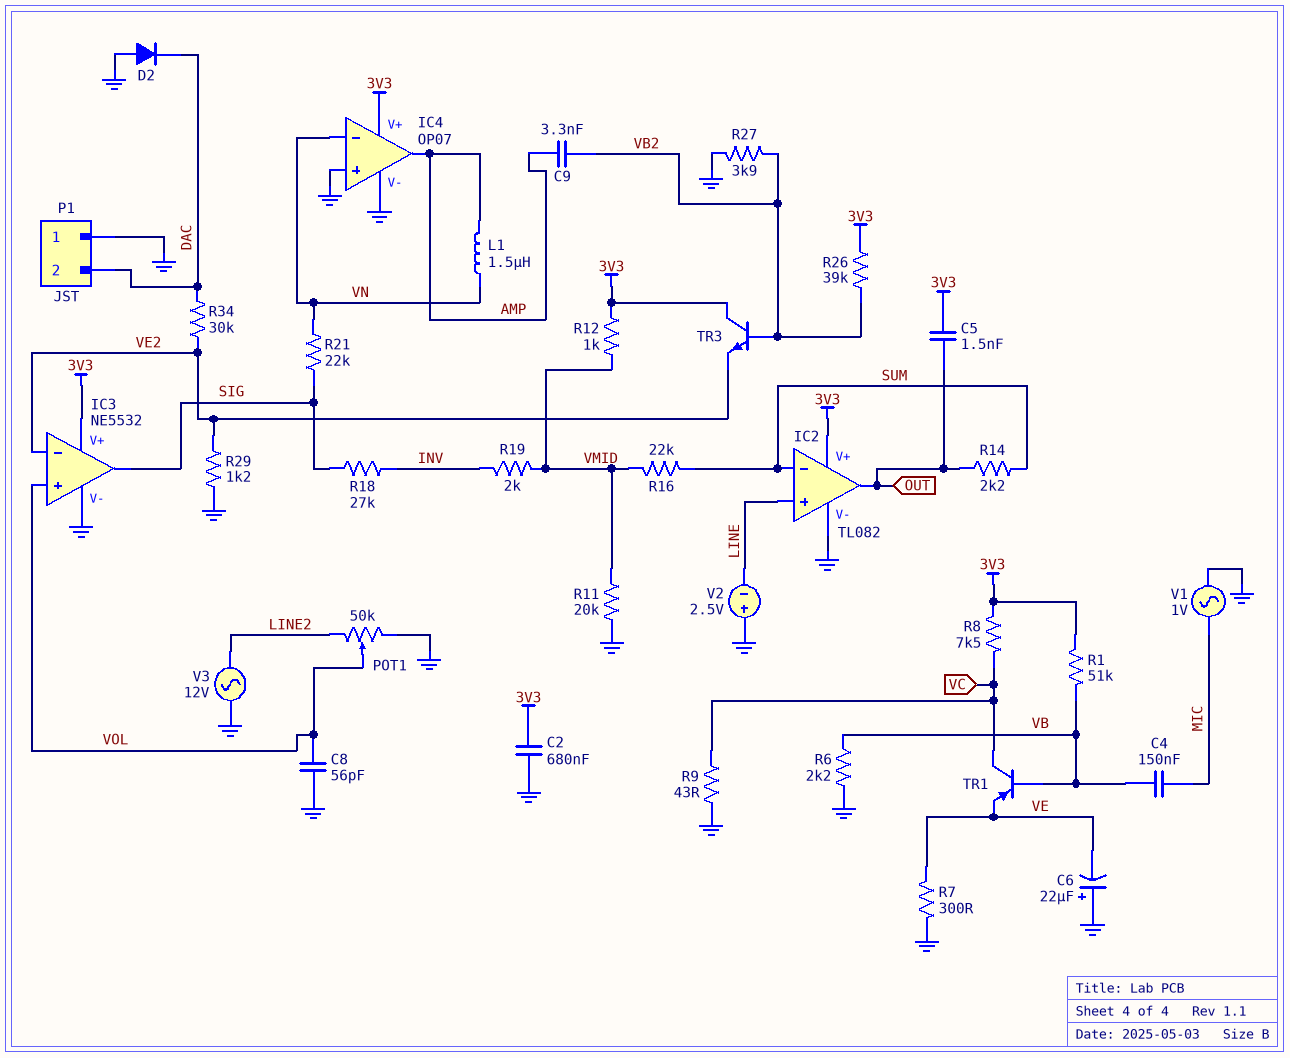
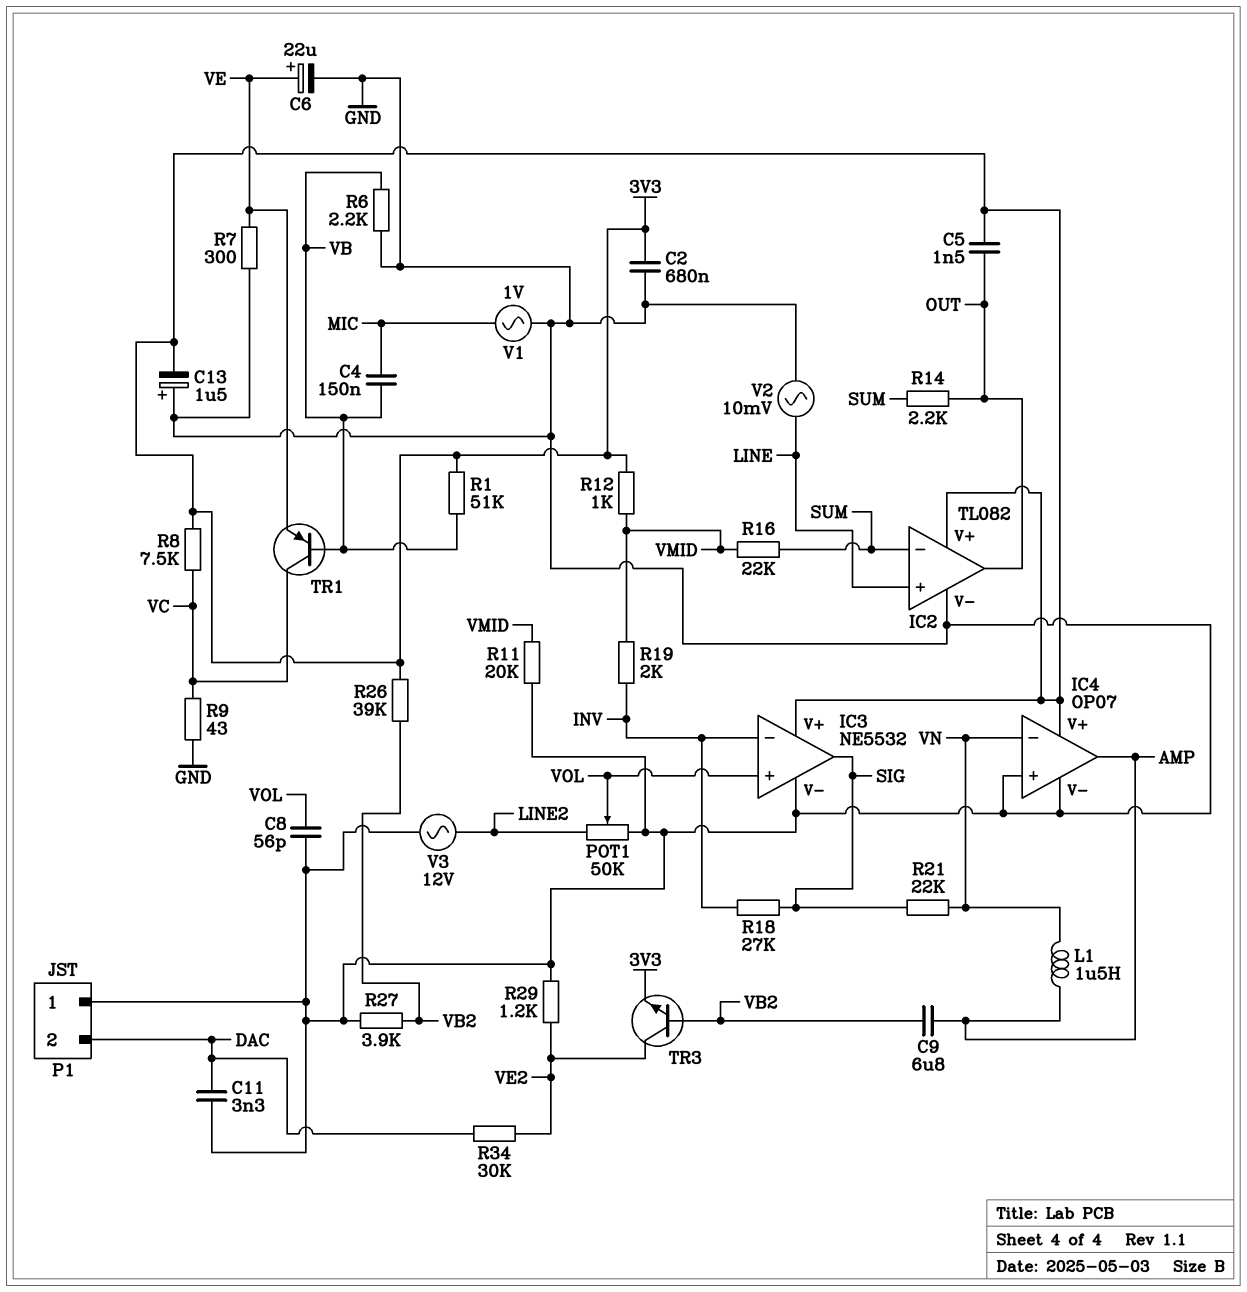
C6: 22uF (plus GND, minus VE) -> 22uF (plus VE, minus GND)
C9: 3.3nF (AMP, VB2) -> 6.8uF (AMP, VB2)
C11: none -> 3.3nF (DAC, GND)
C13: none -> 1.5uF (plus GND, minus 3V3)
D2: diode (A GND, K DAC) -> none
IC3 pin in-: VE2 -> INV
TR3: NPN (B VB2, C 3V3, E VE2) -> NPN (B VB2, C VE2, E 3V3)
V2: 2.5V (plus GND, minus LINE) -> AC 10mV (GND, LINE)

